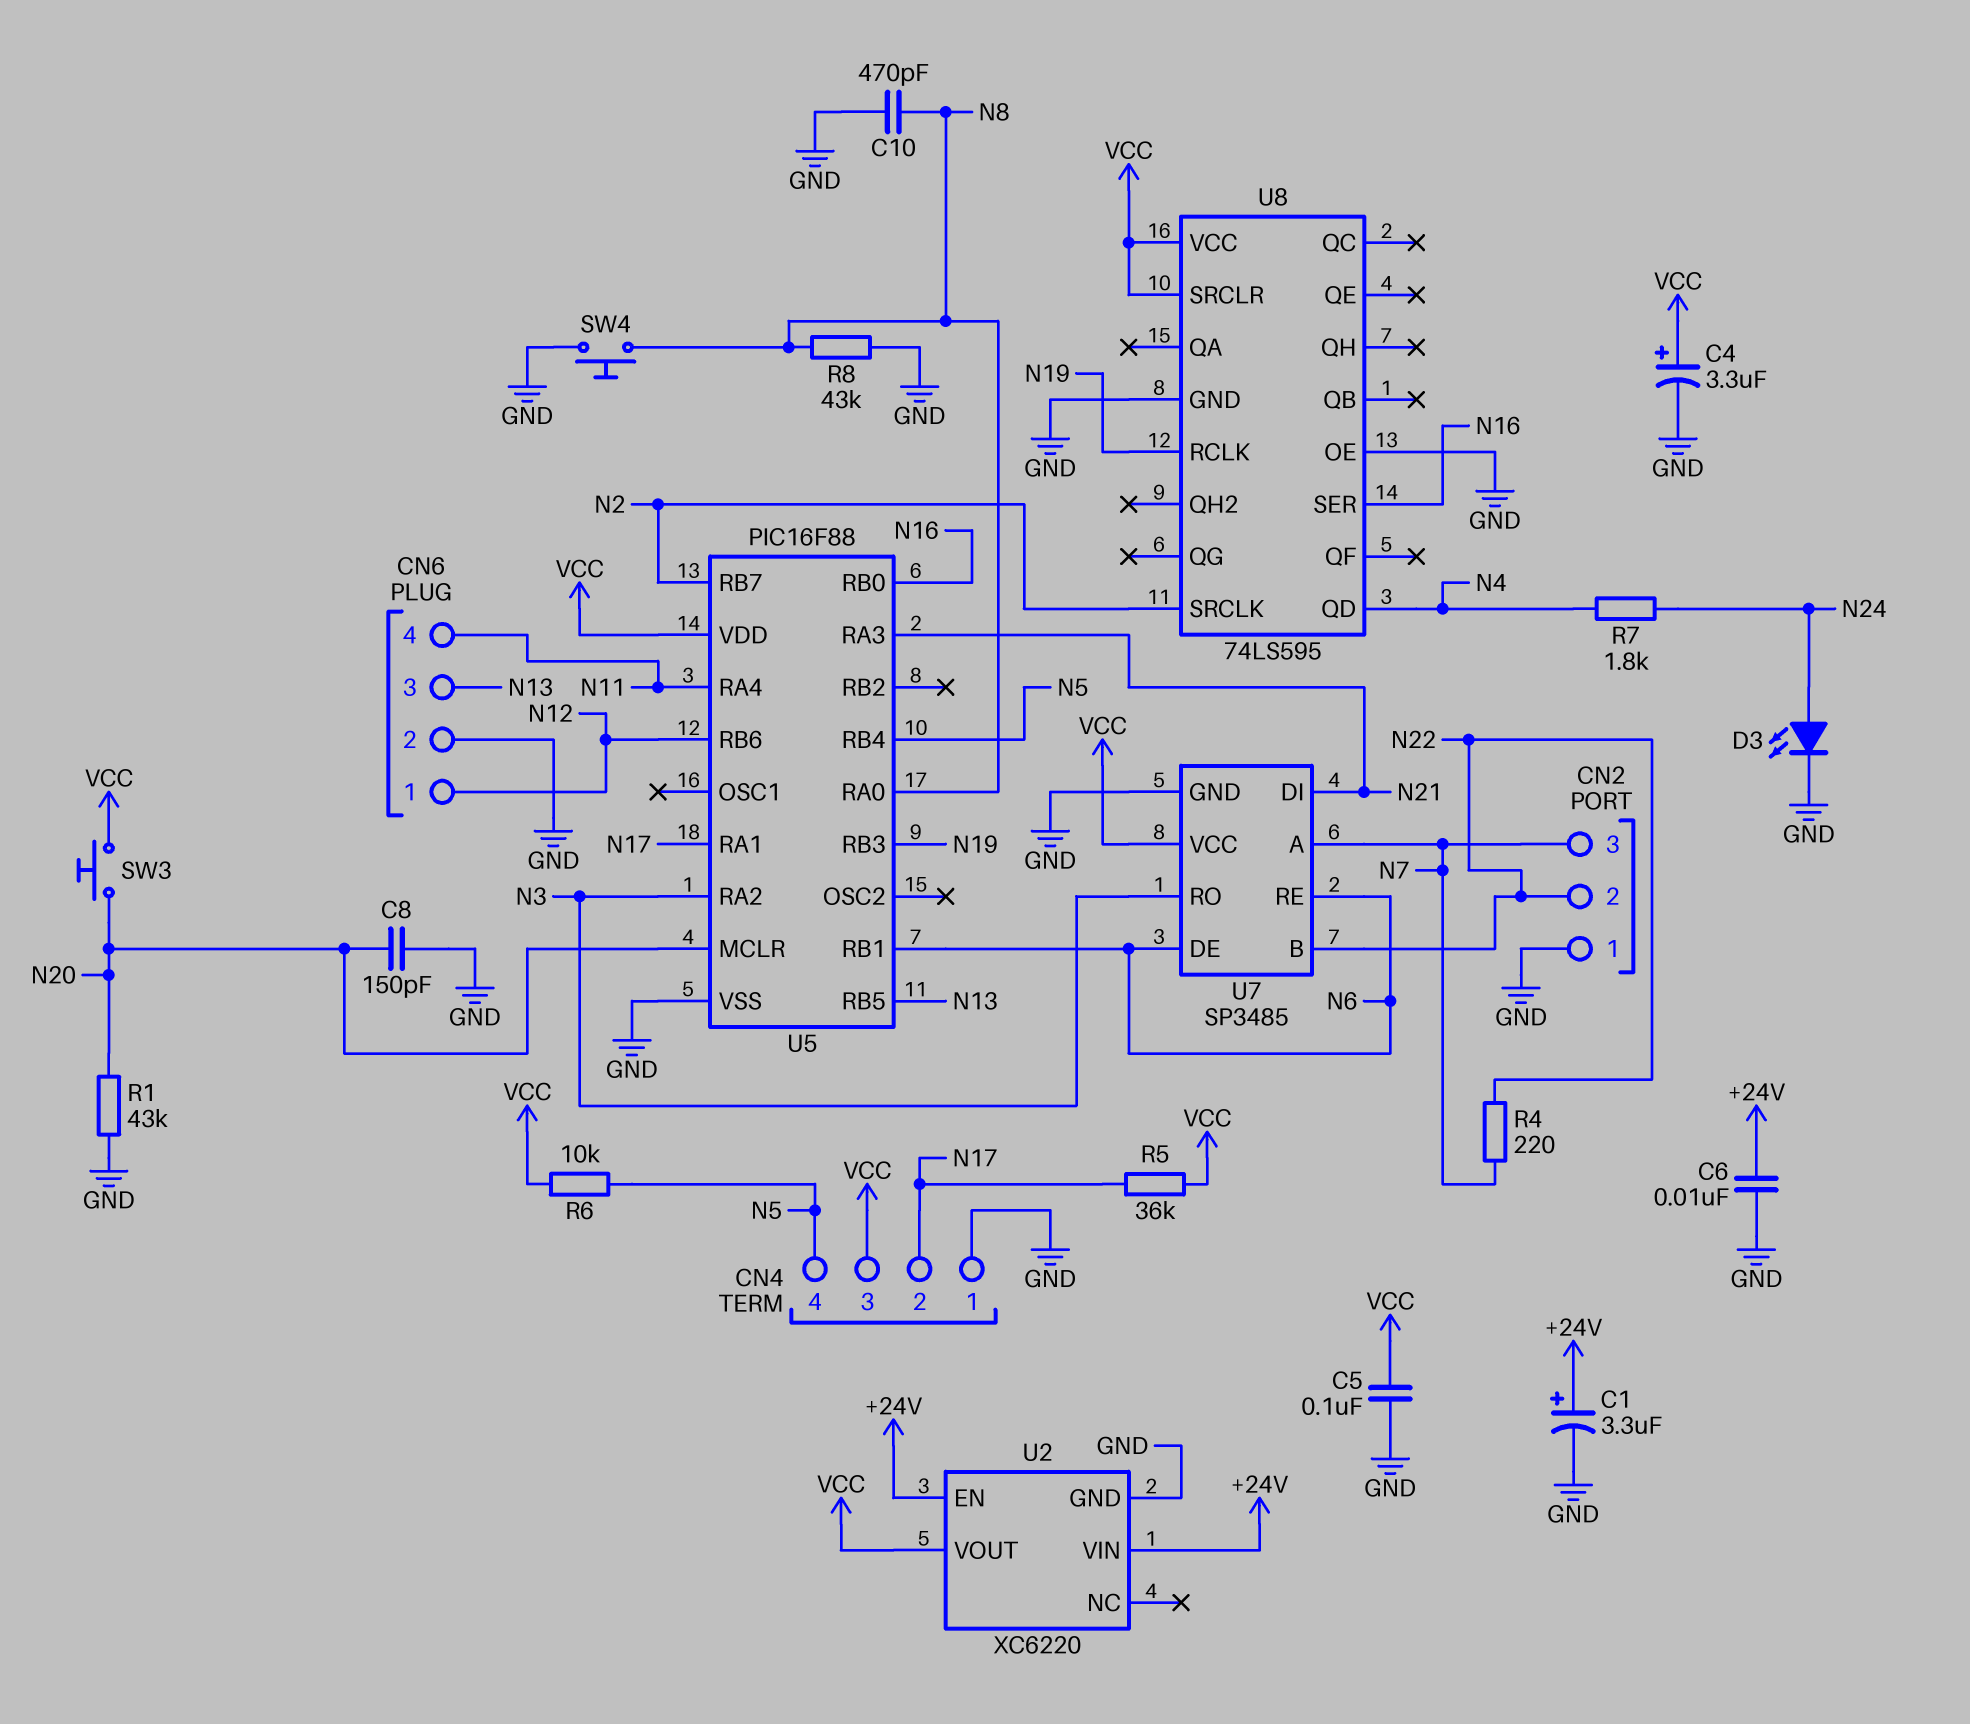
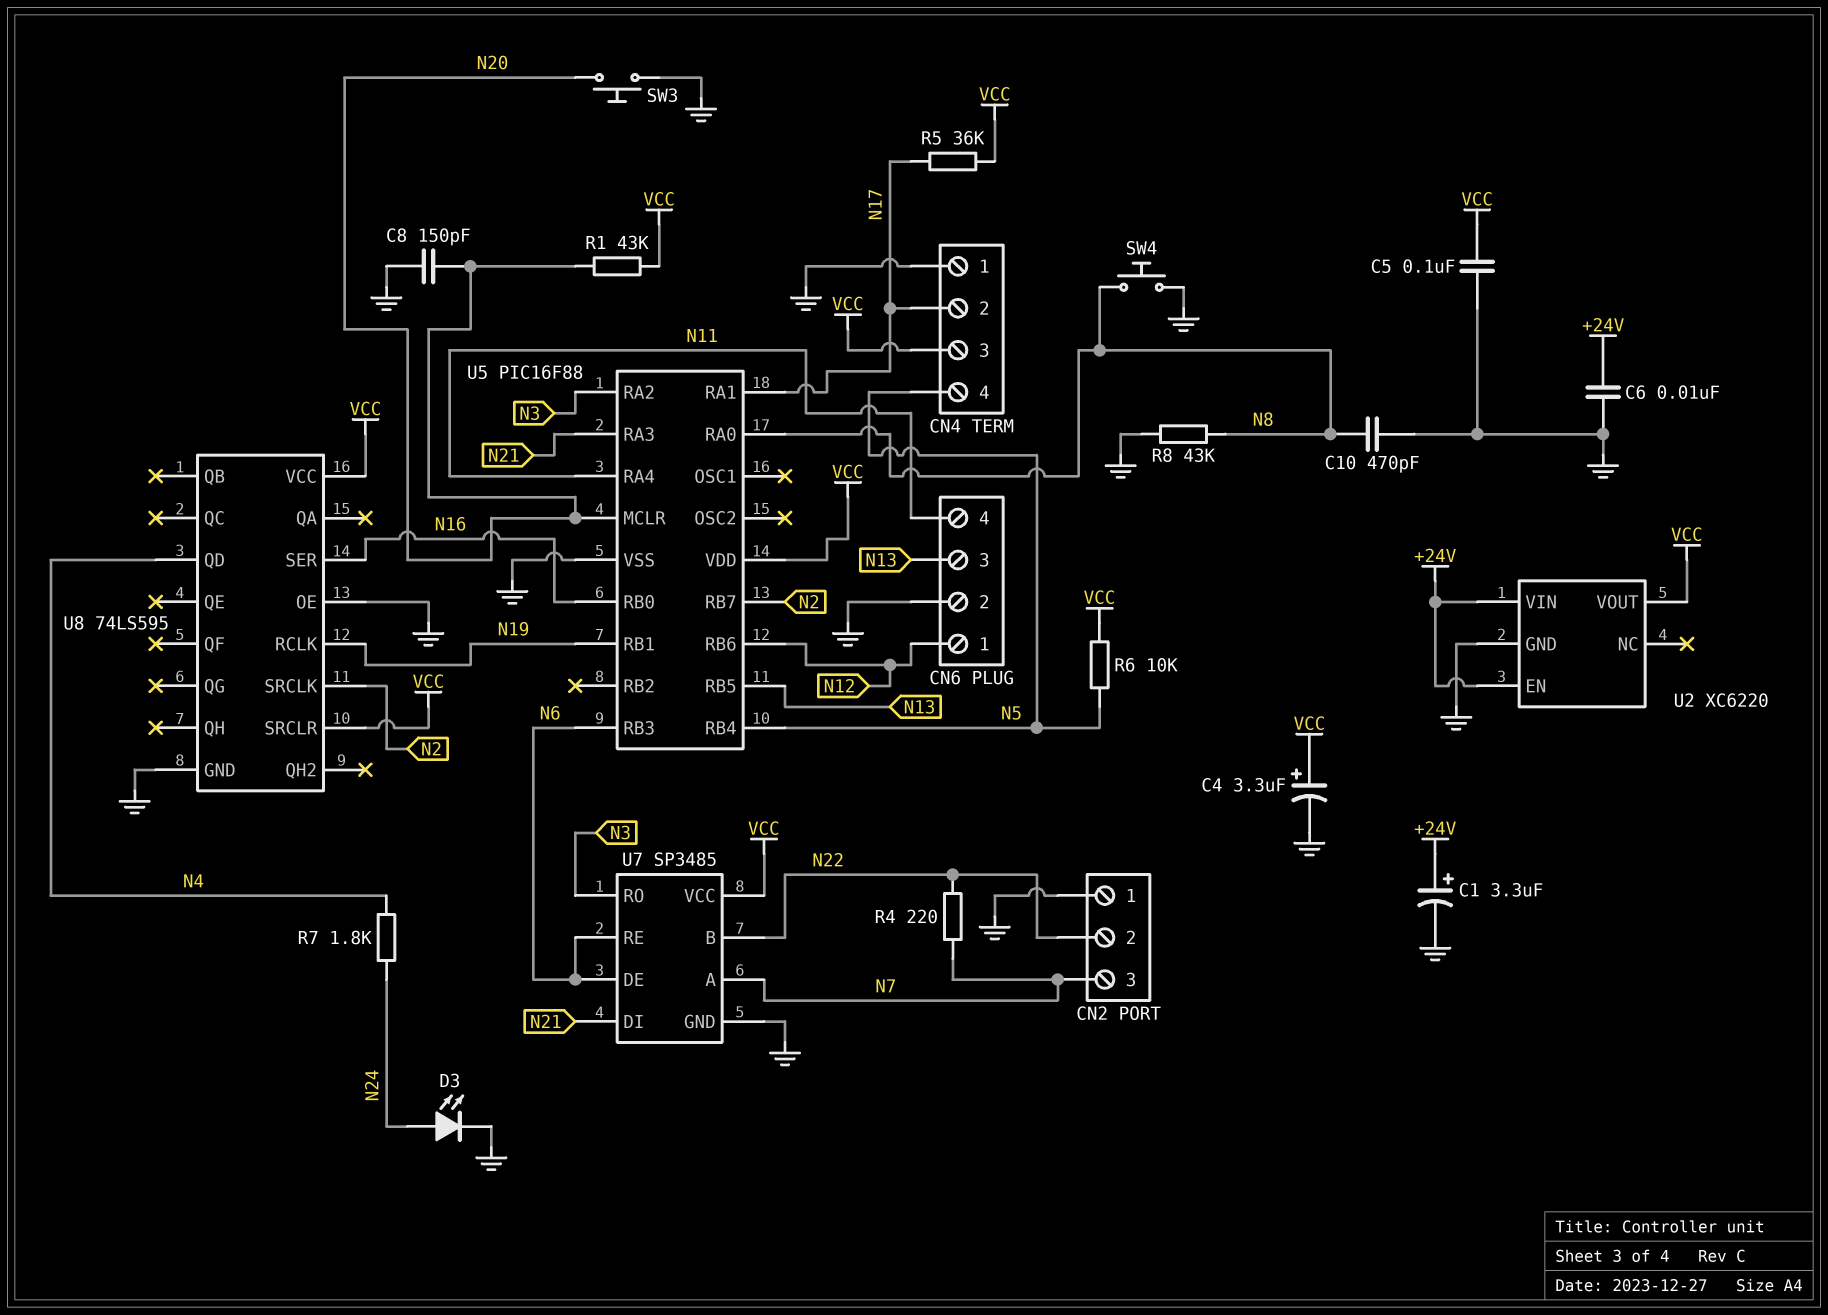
R1: 43k (GND, N20) -> 43k (N20, VCC)
SW3: button (N20, VCC) -> button (GND, N20)
U5 pin RB1: N6 -> N19
U5 pin RB3: N19 -> N6

